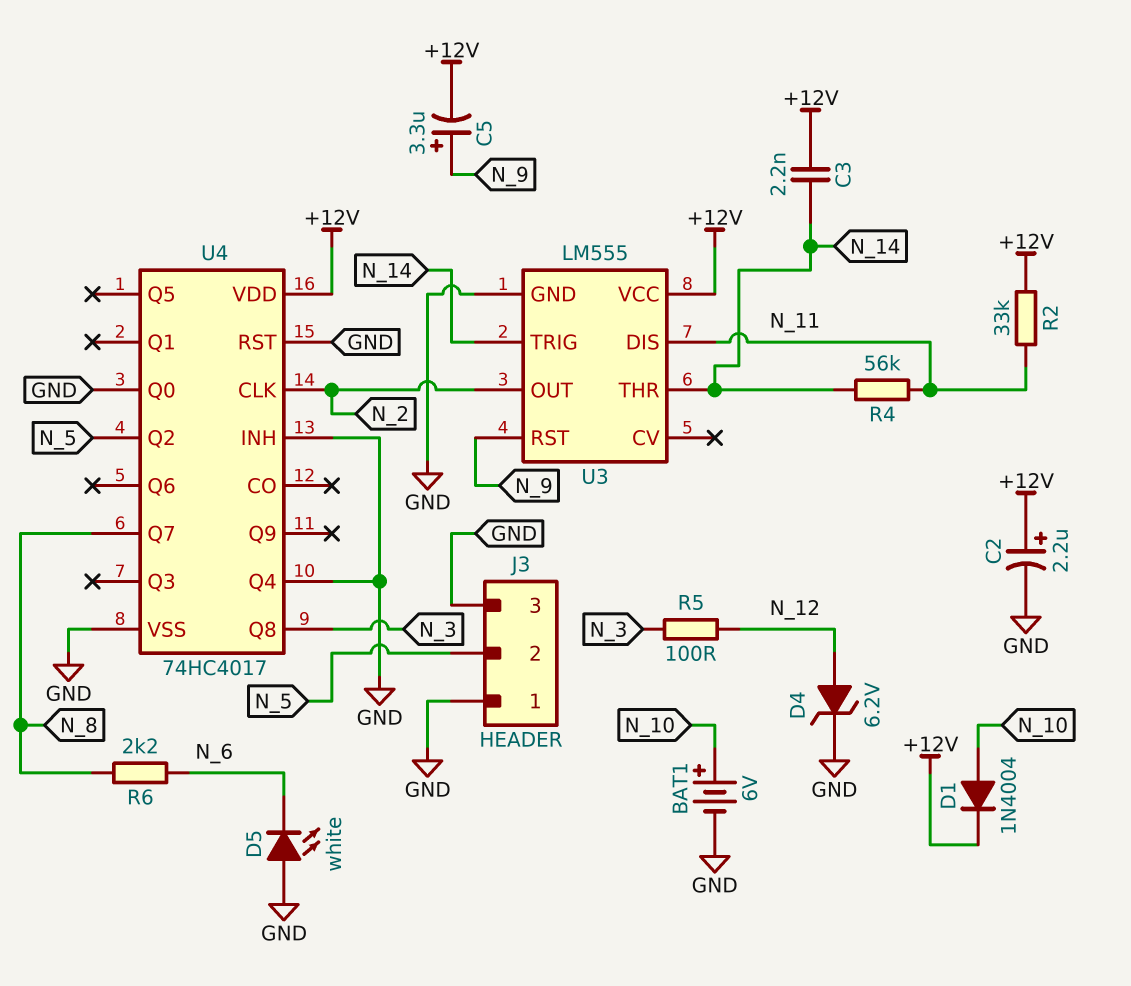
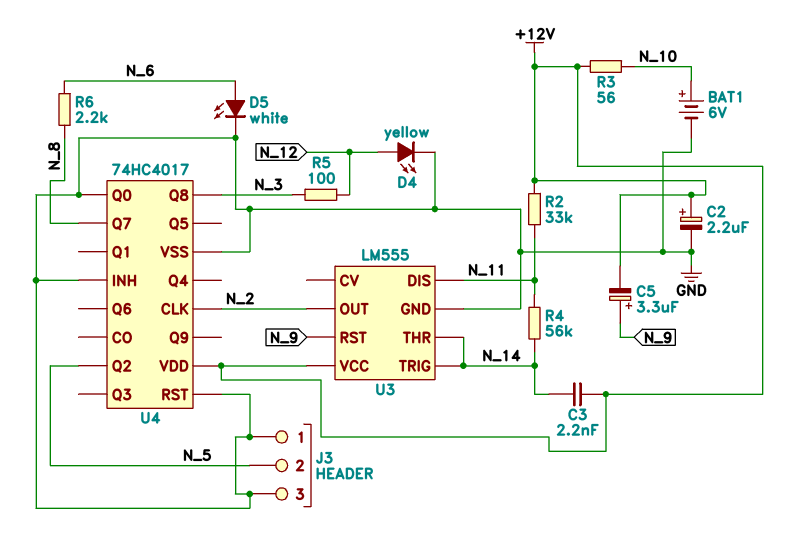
D1: diode 1N4004 (A N_10, K +12V) -> none
D4: zener 6.2V (A N_12, K GND) -> LED yellow (A N_12, K GND)
D5: LED white (A GND, K N_6) -> LED white (A N_6, K GND)
R3: none -> 56 (+12V, N_10)
U4 pin Q4: GND -> none

